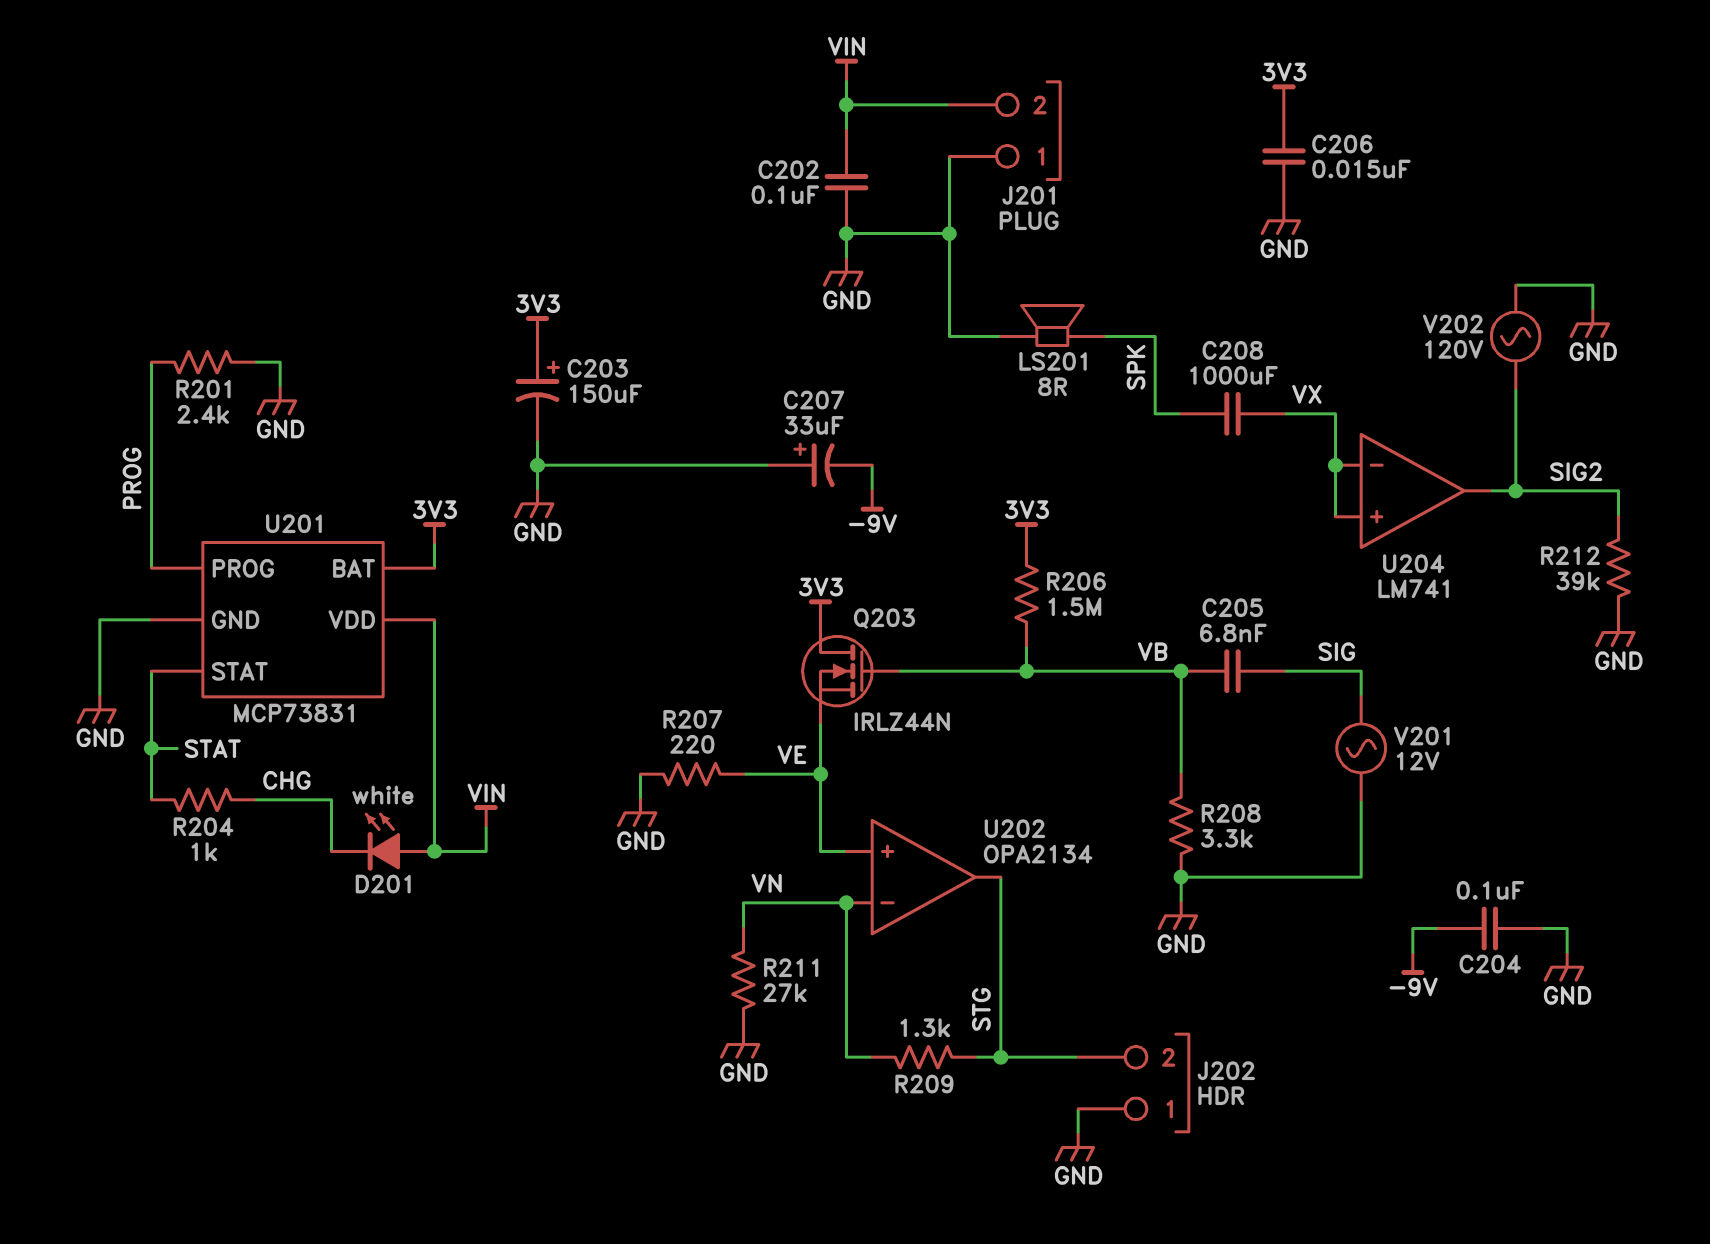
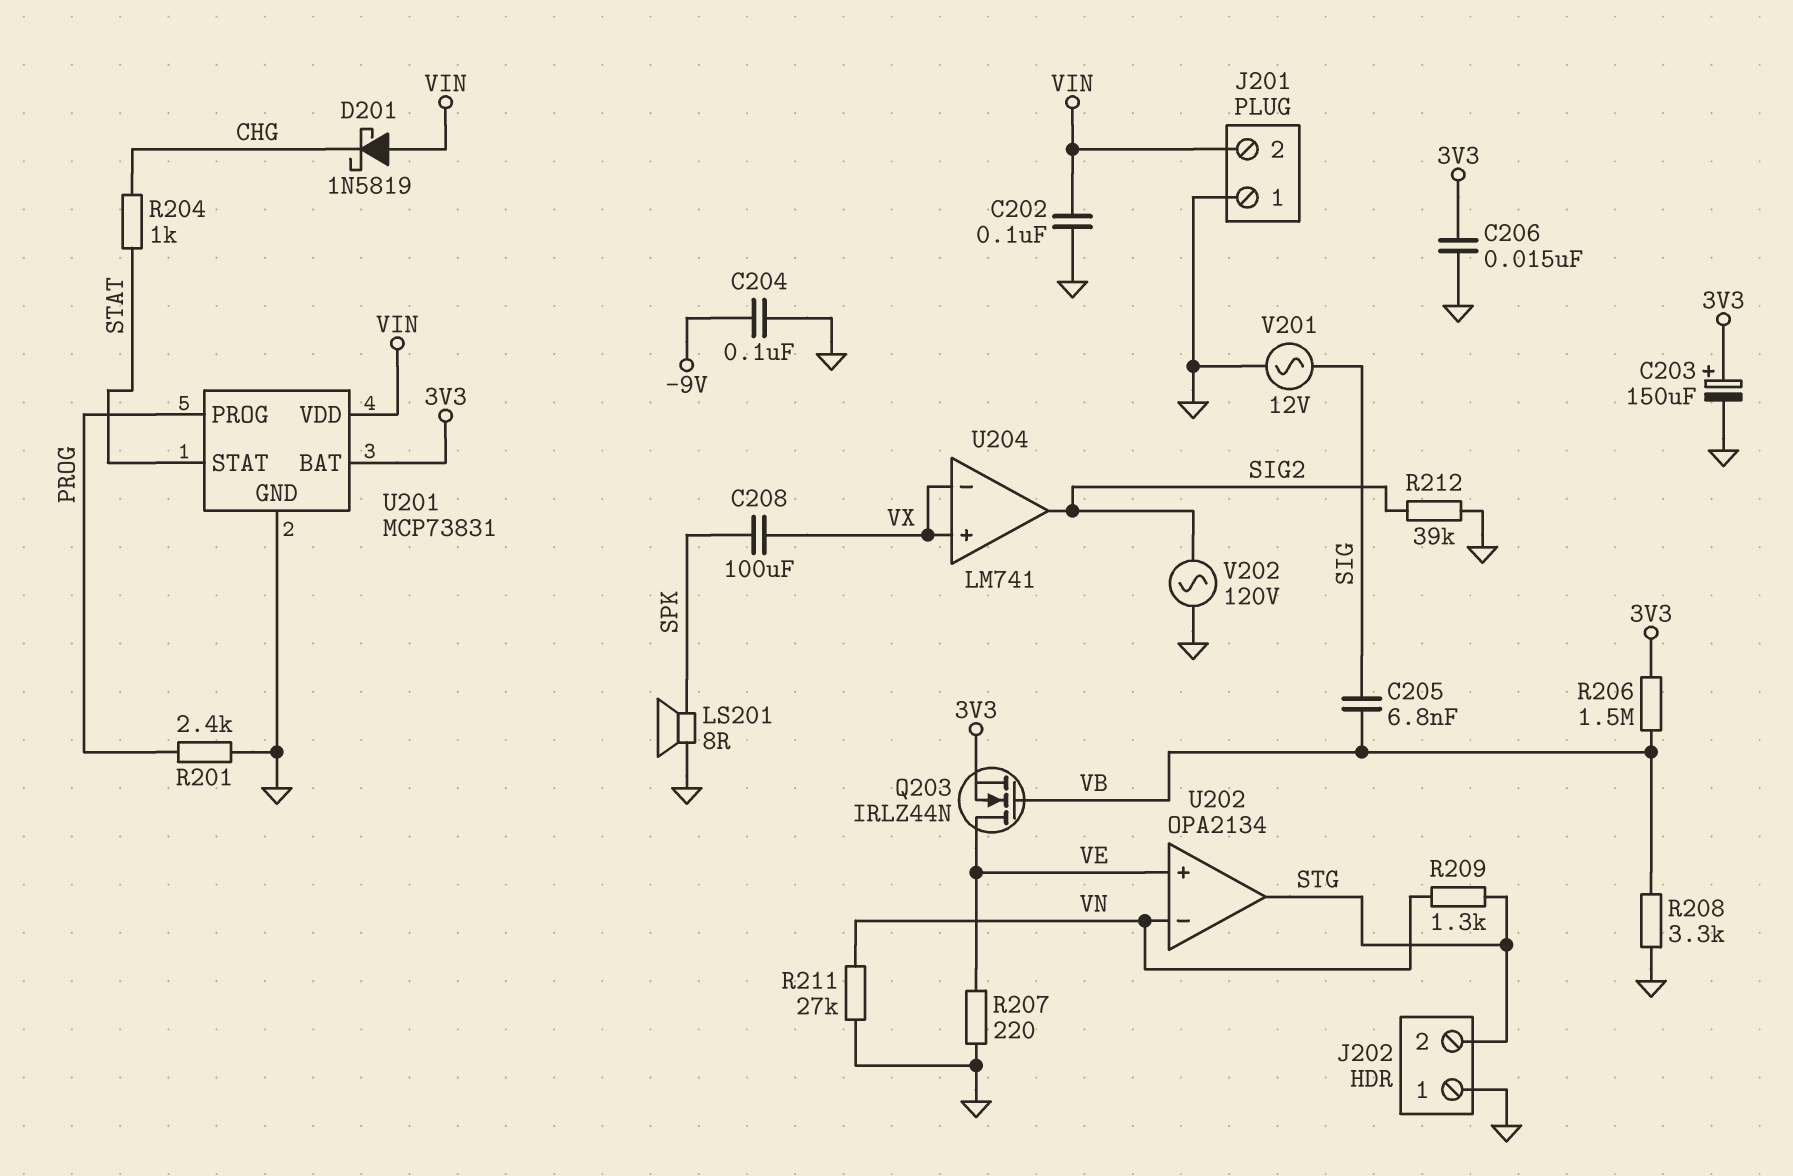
C207: 33uF (plus GND, minus -9V) -> none
C208: 1000uF (SPK, VX) -> 100uF (SPK, VX)
D201: LED white (A VIN, K CHG) -> schottky 1N5819 (A VIN, K CHG)
Q203: NMOS IRLZ44N (G VB, D 3V3, S VE) -> NMOS IRLZ44N (G VB, D VE, S 3V3)

